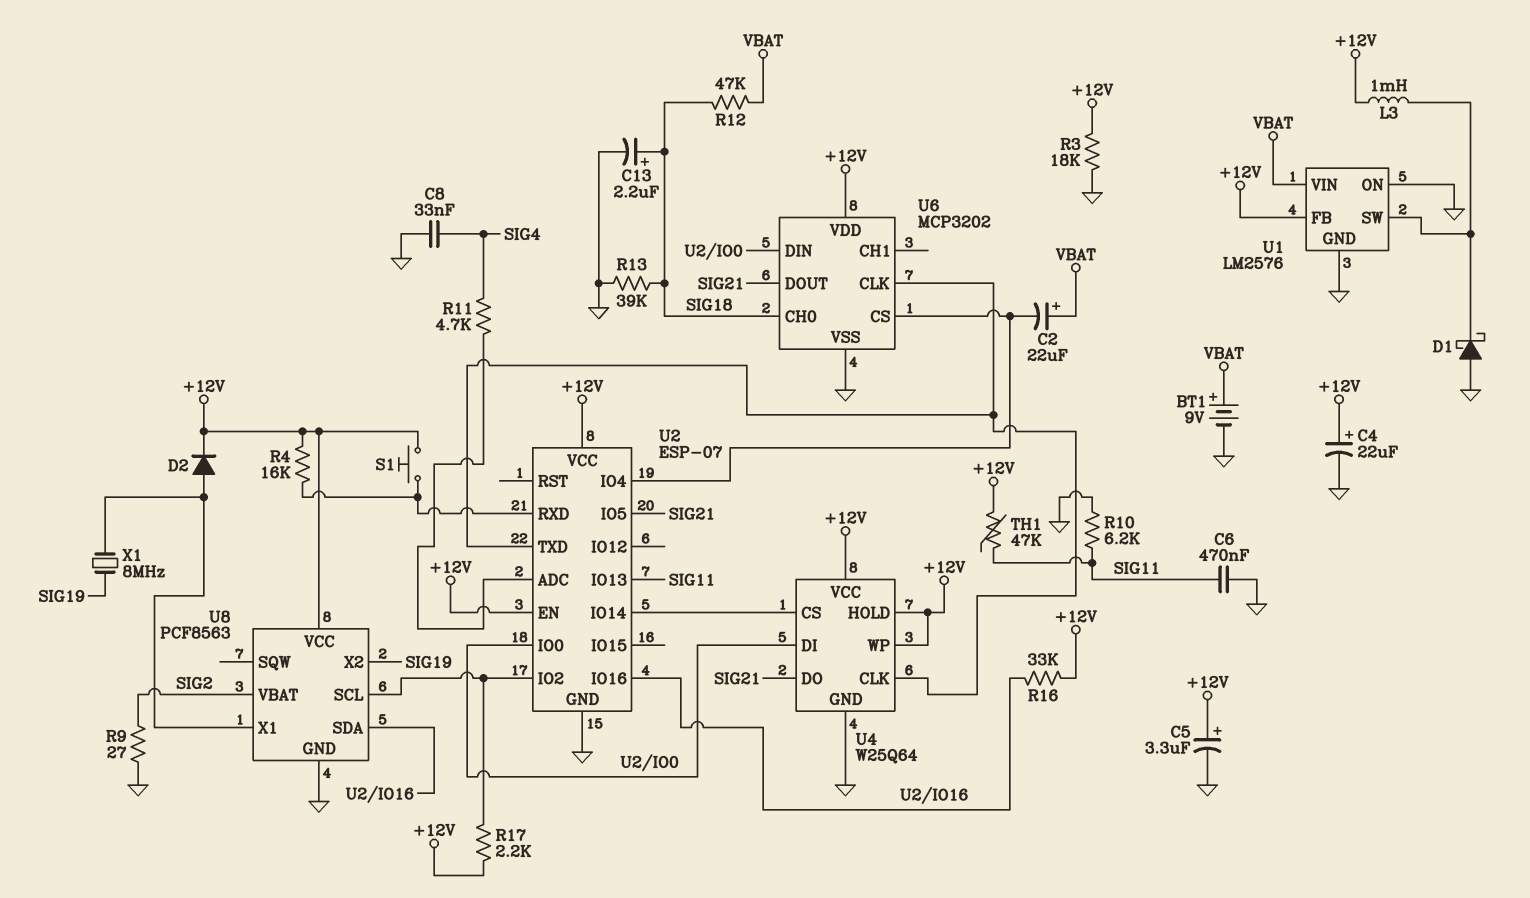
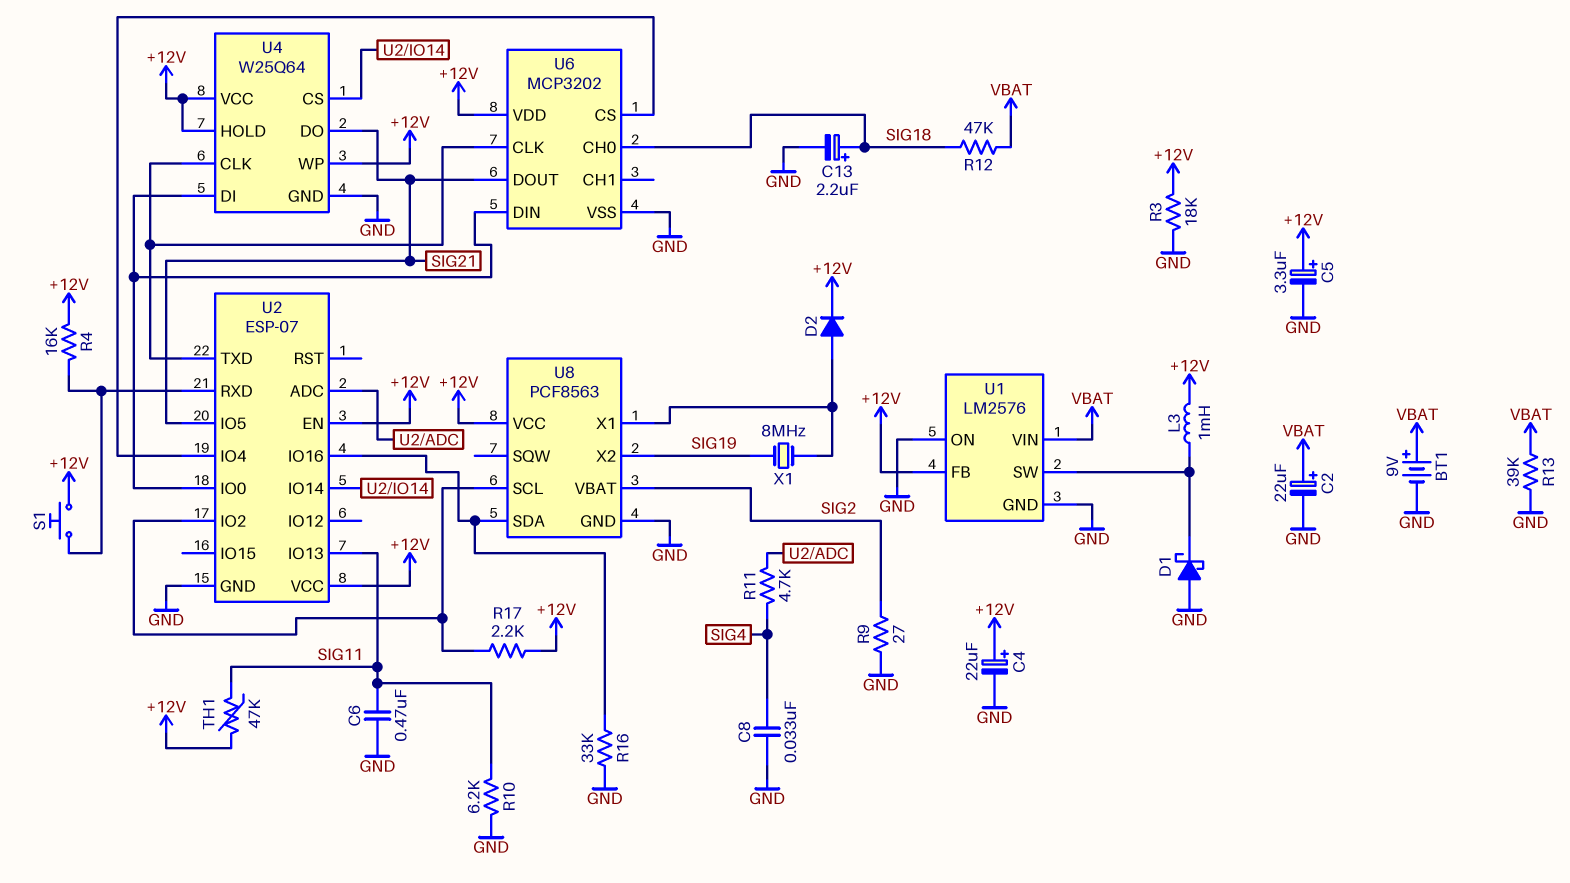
C2: 22uF (plus VBAT, minus U2/IO4) -> 22uF (plus VBAT, minus GND)
R13: 39k (GND, SIG18) -> 39k (GND, VBAT)
R16: 33k (+12V, U2/IO16) -> 33k (GND, U2/IO16)

